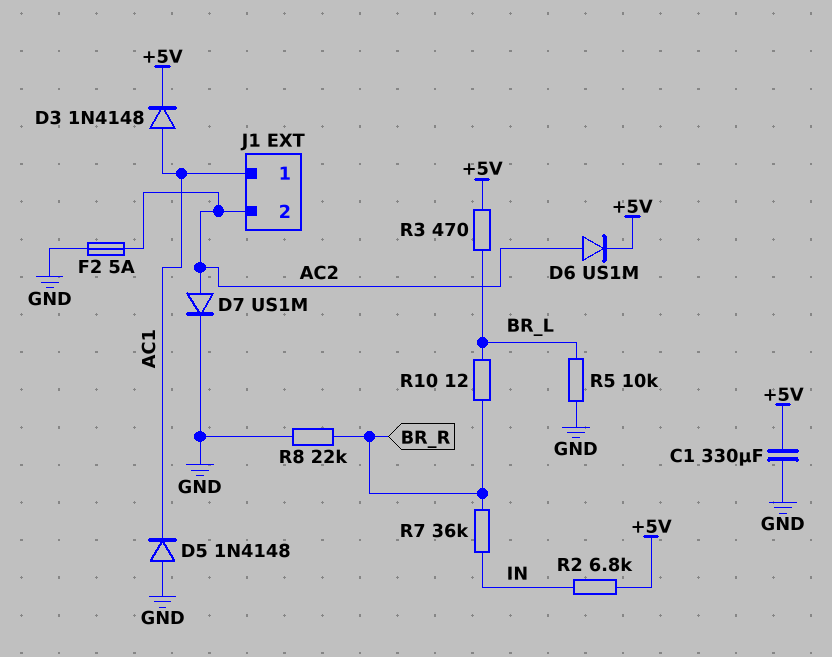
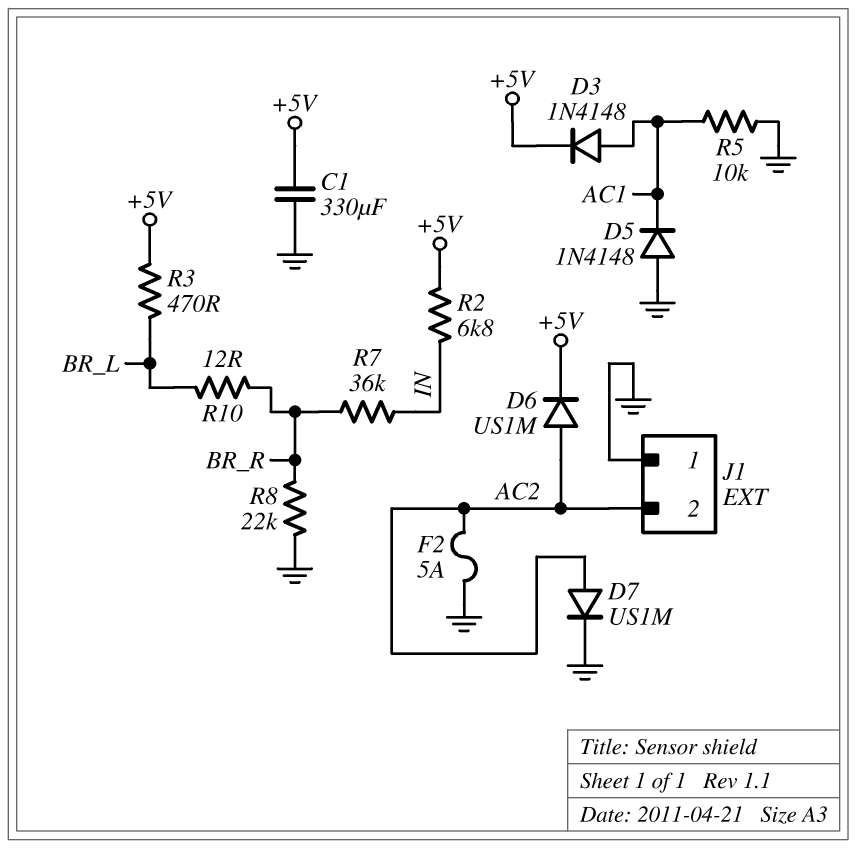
J1 pin 1: AC1 -> GND
R5: 10k (BR_L, GND) -> 10k (AC1, GND)

